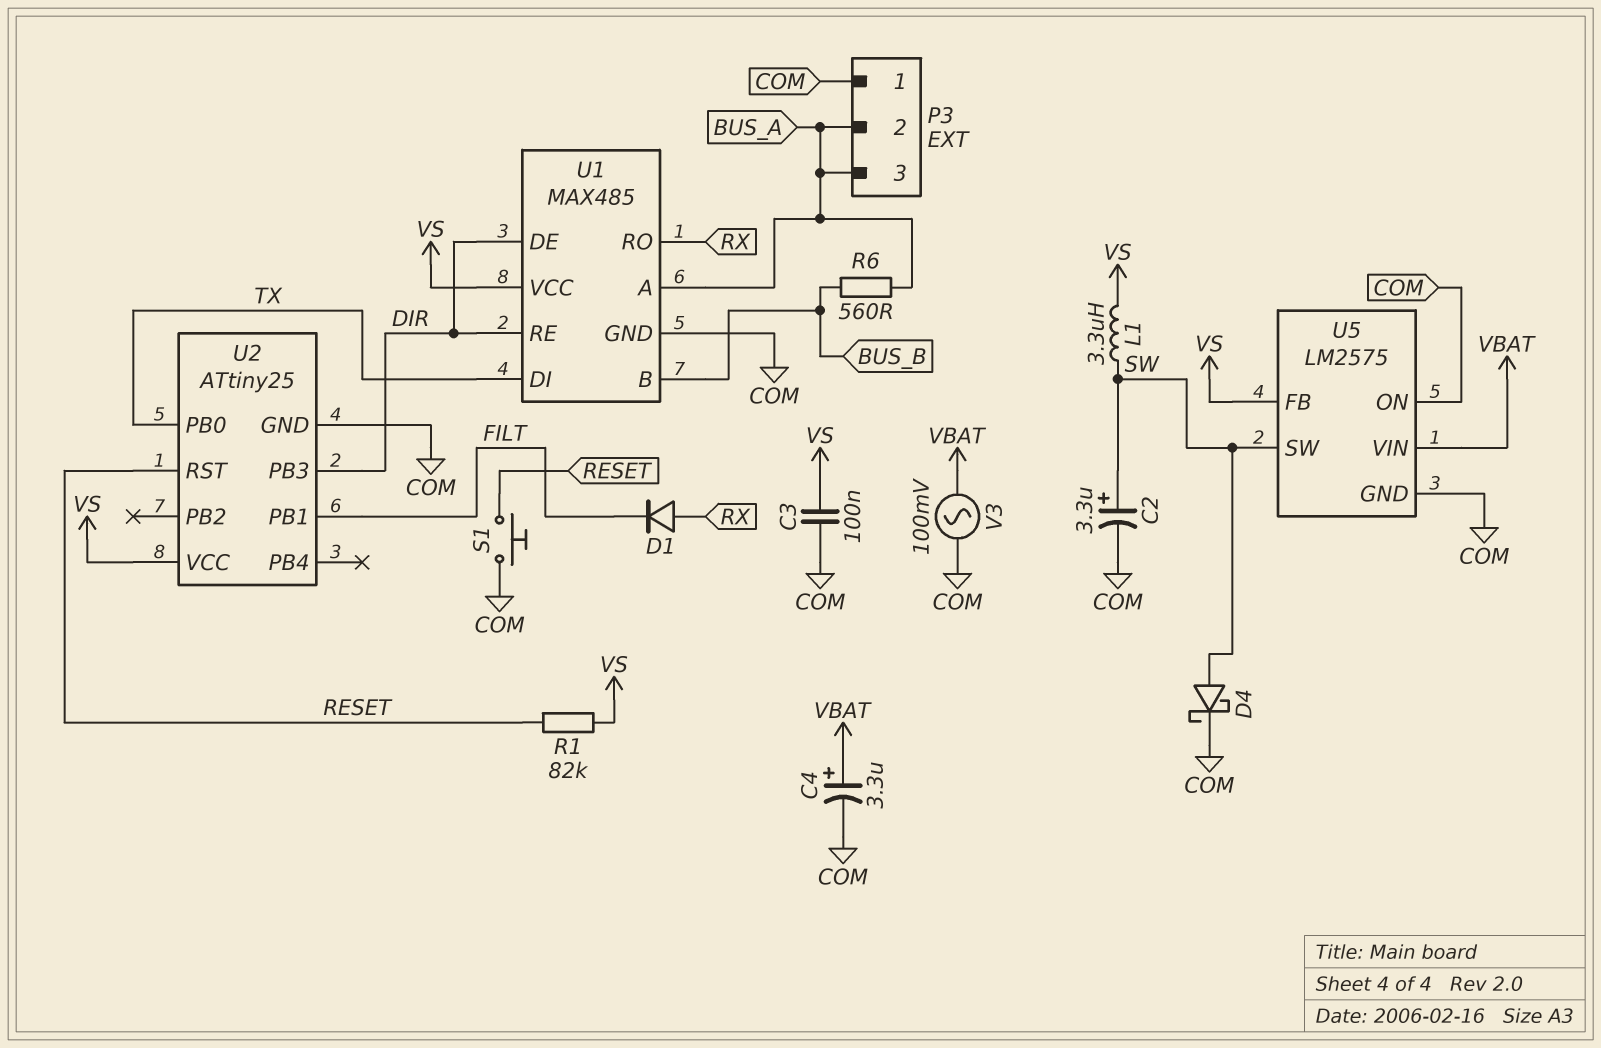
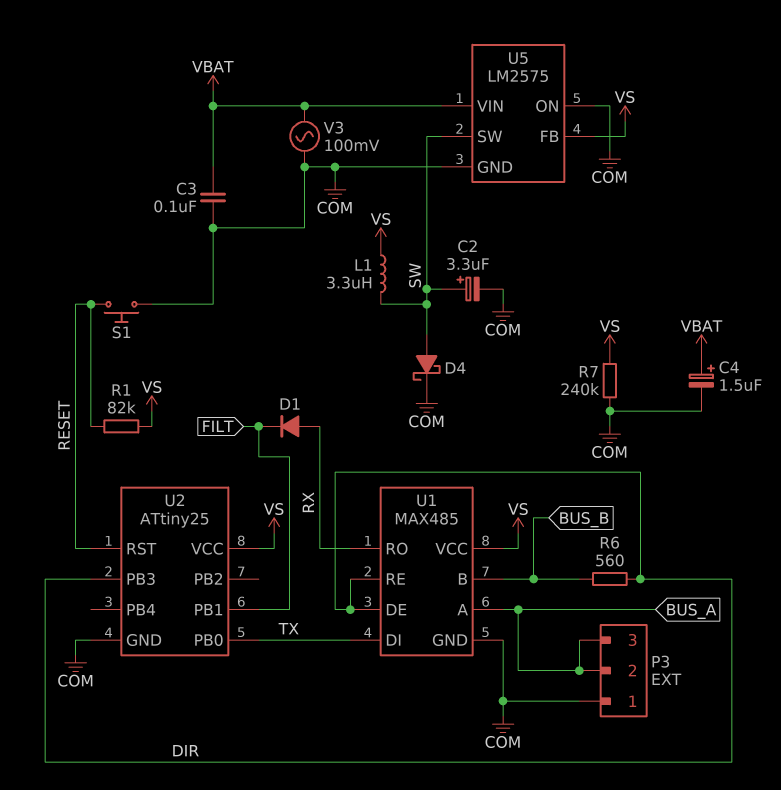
C3: 100nF (COM, VS) -> 100nF (COM, VBAT)
C4: 3.3uF (plus VBAT, minus COM) -> 1.5uF (plus VBAT, minus COM)
R6: 560 (BUS_A, BUS_B) -> 560 (BUS_B, DIR)
R7: none -> 240k (COM, VS)

